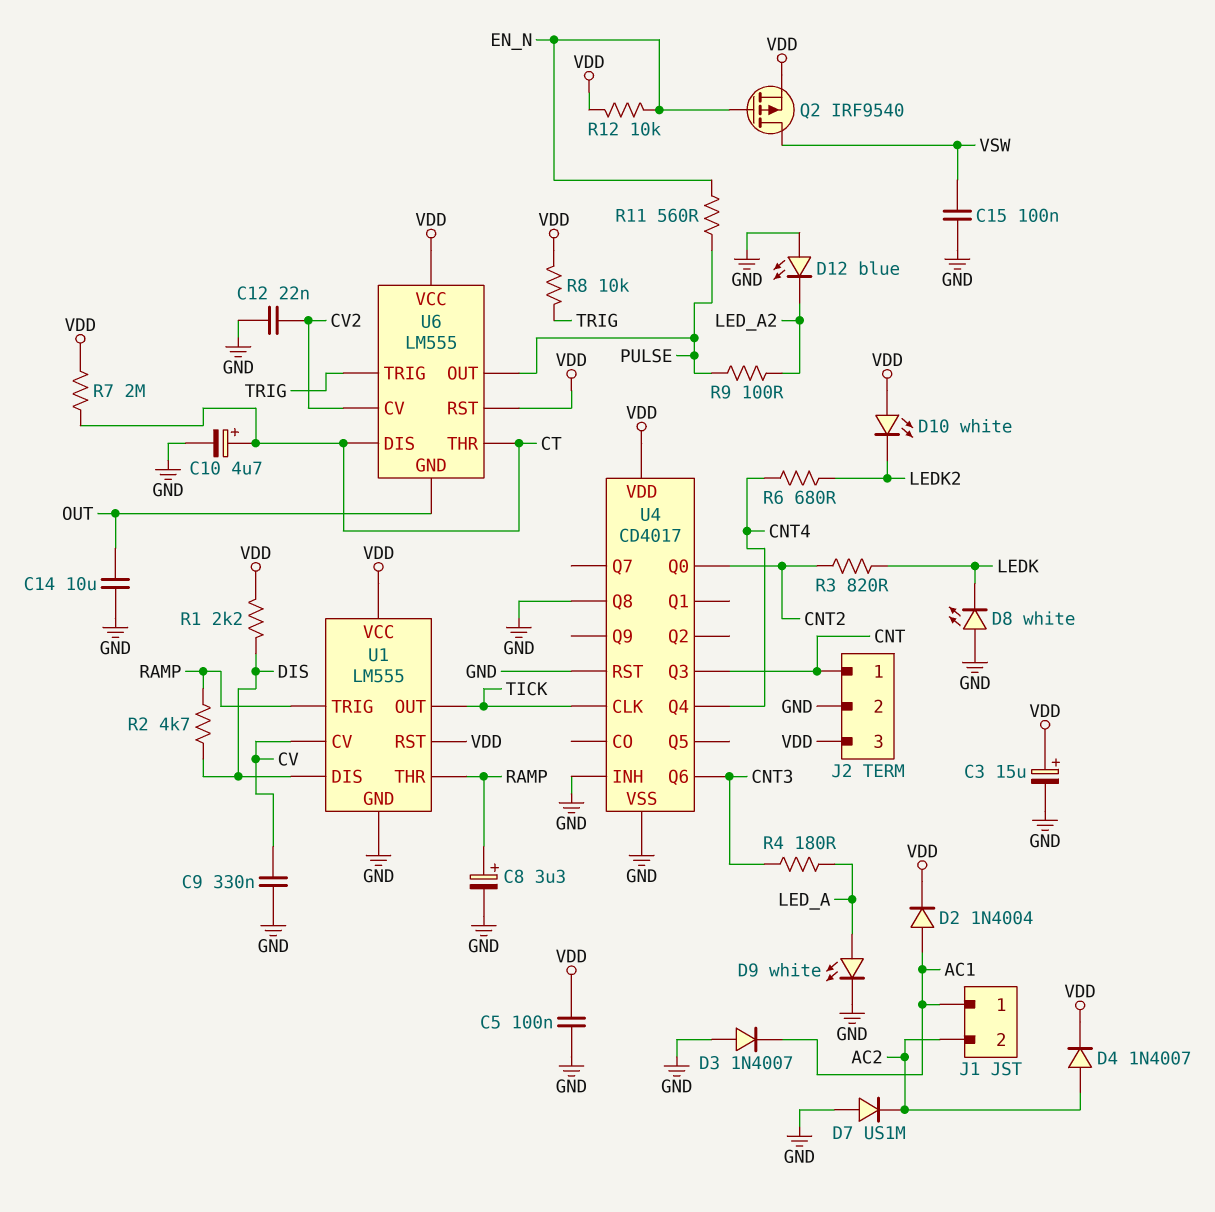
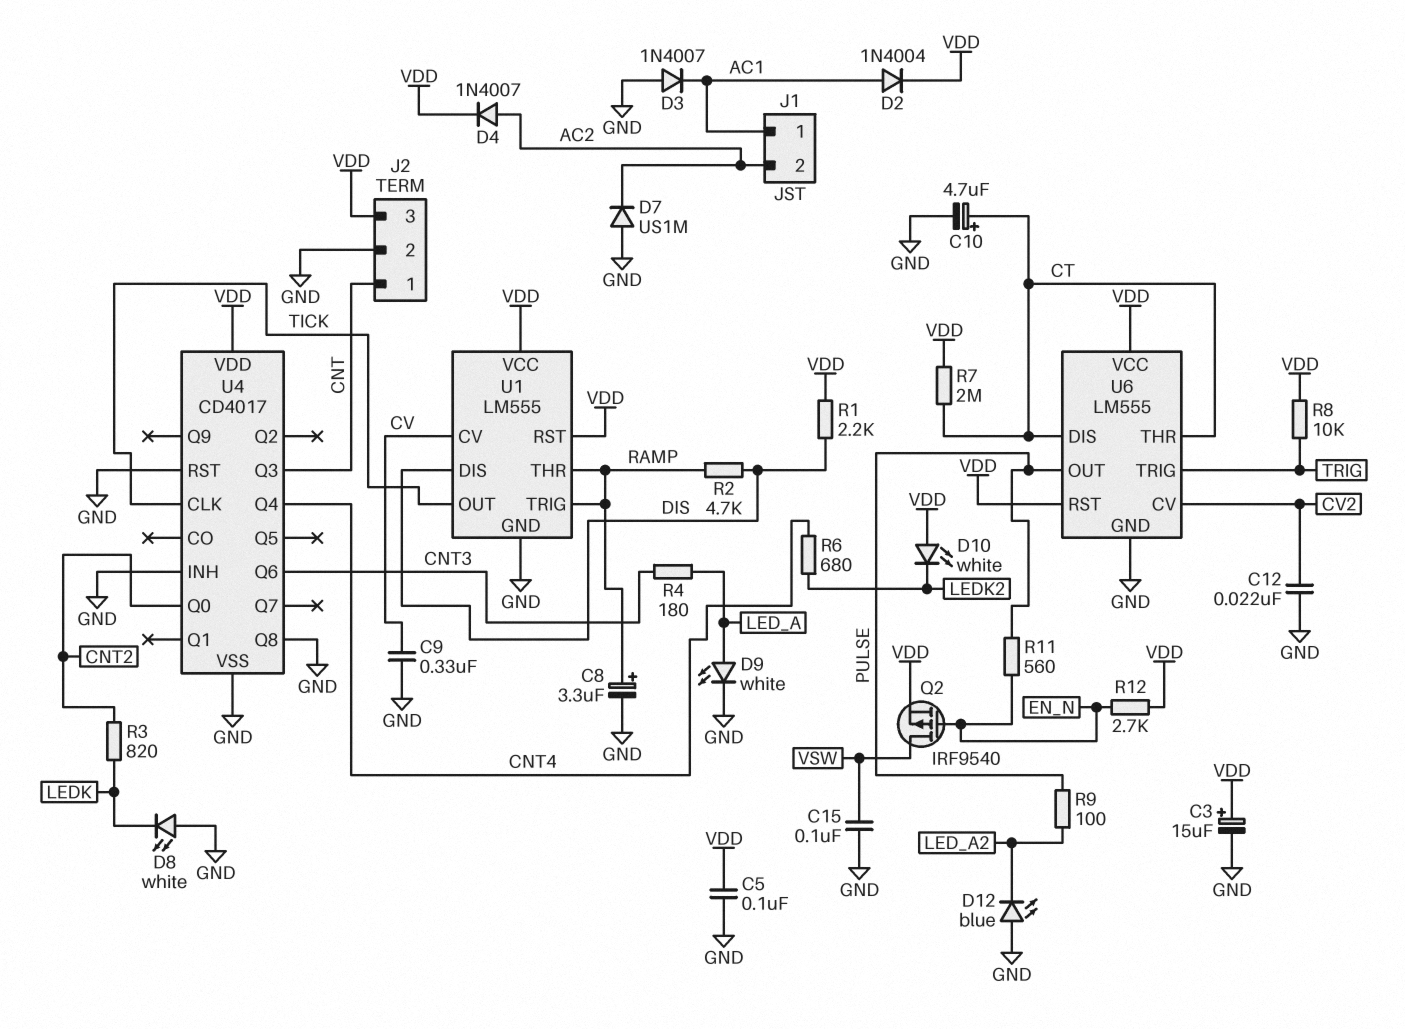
C14: 10uF (GND, OUT) -> none
R12: 10k (EN_N, VDD) -> 2.7k (EN_N, VDD)
U6 pin GND: OUT -> GND

